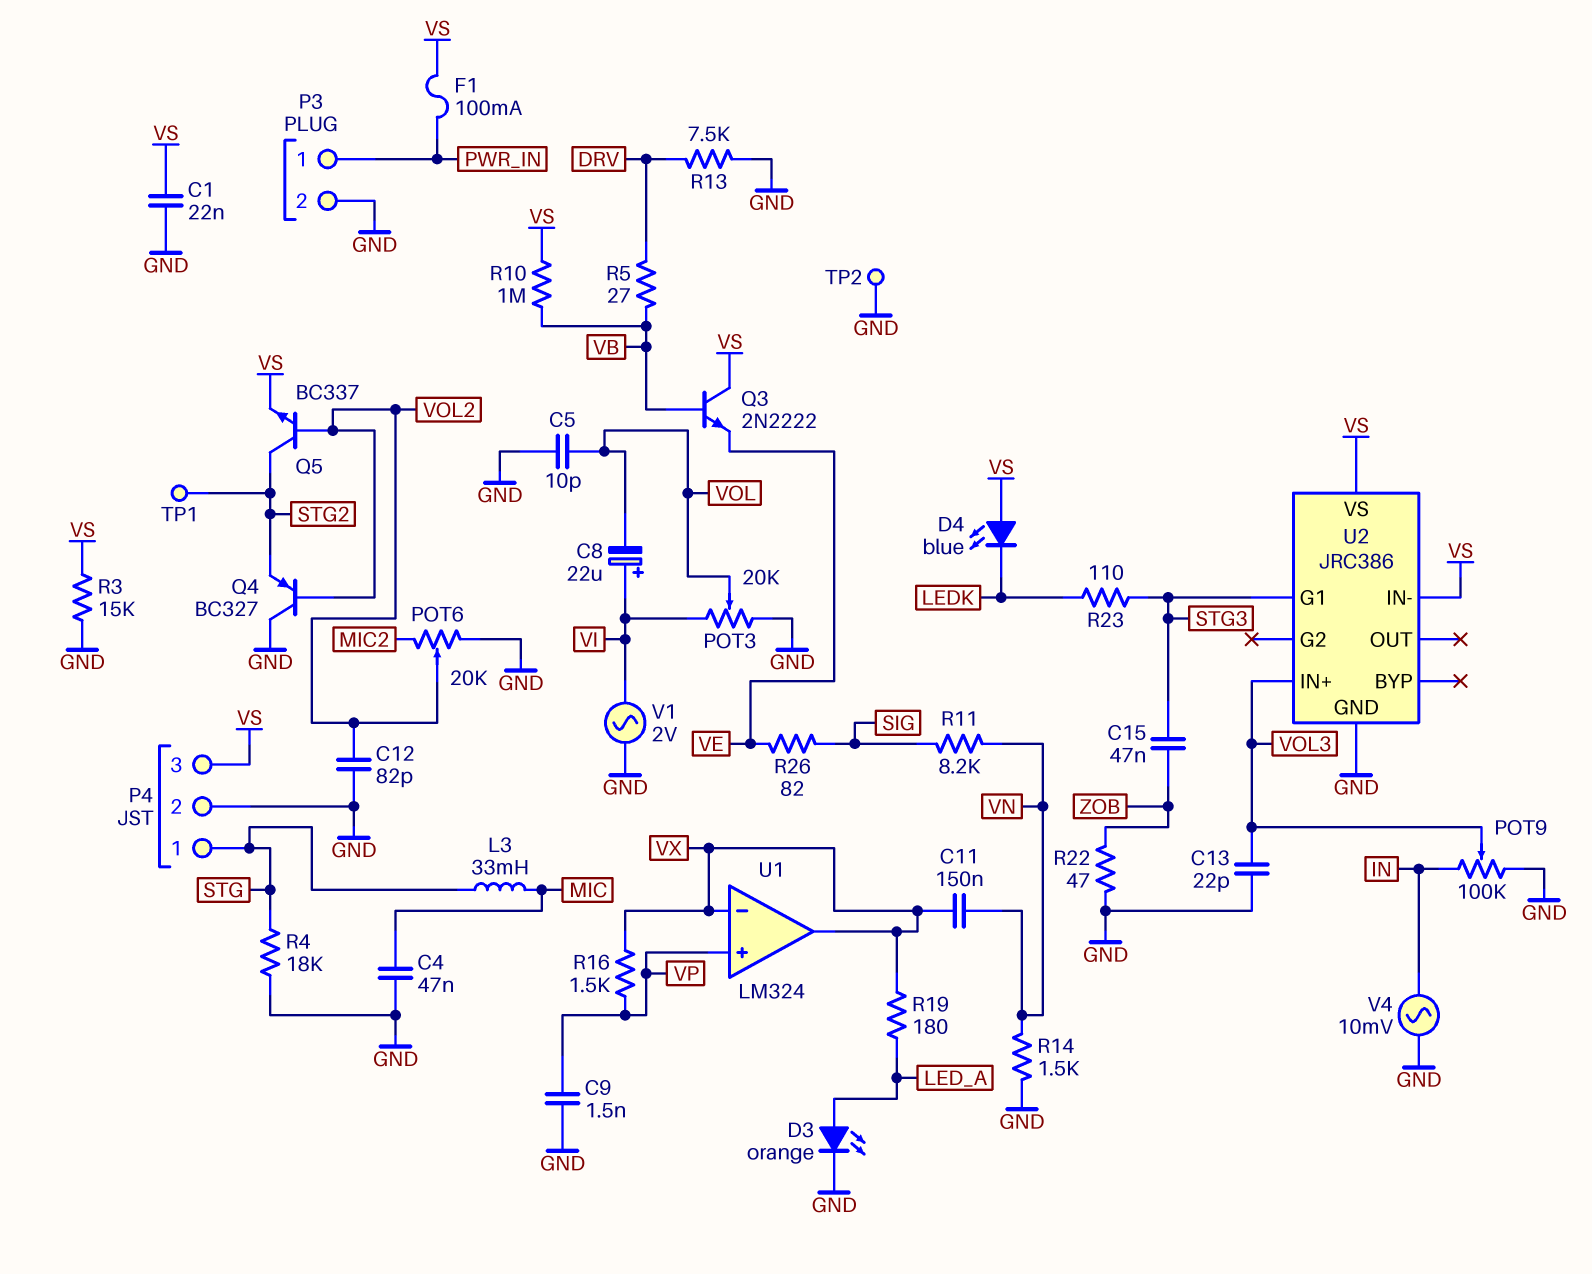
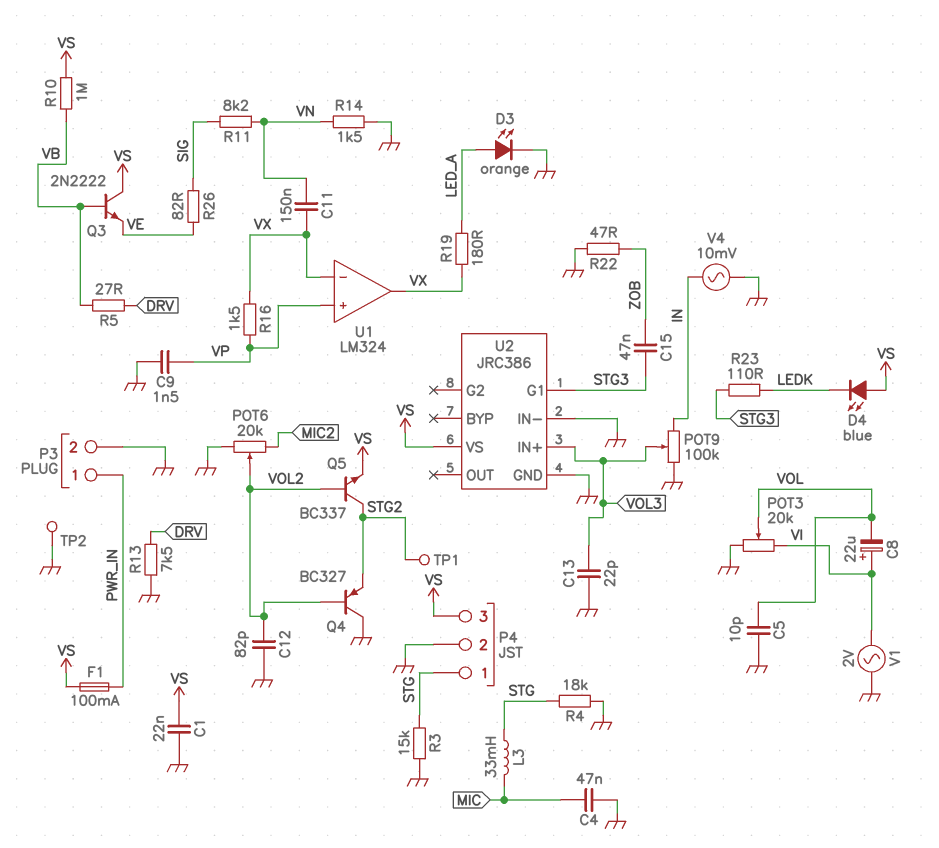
R3: 15k (GND, VS) -> 15k (GND, STG)
U2 pin IN-: VS -> GND

